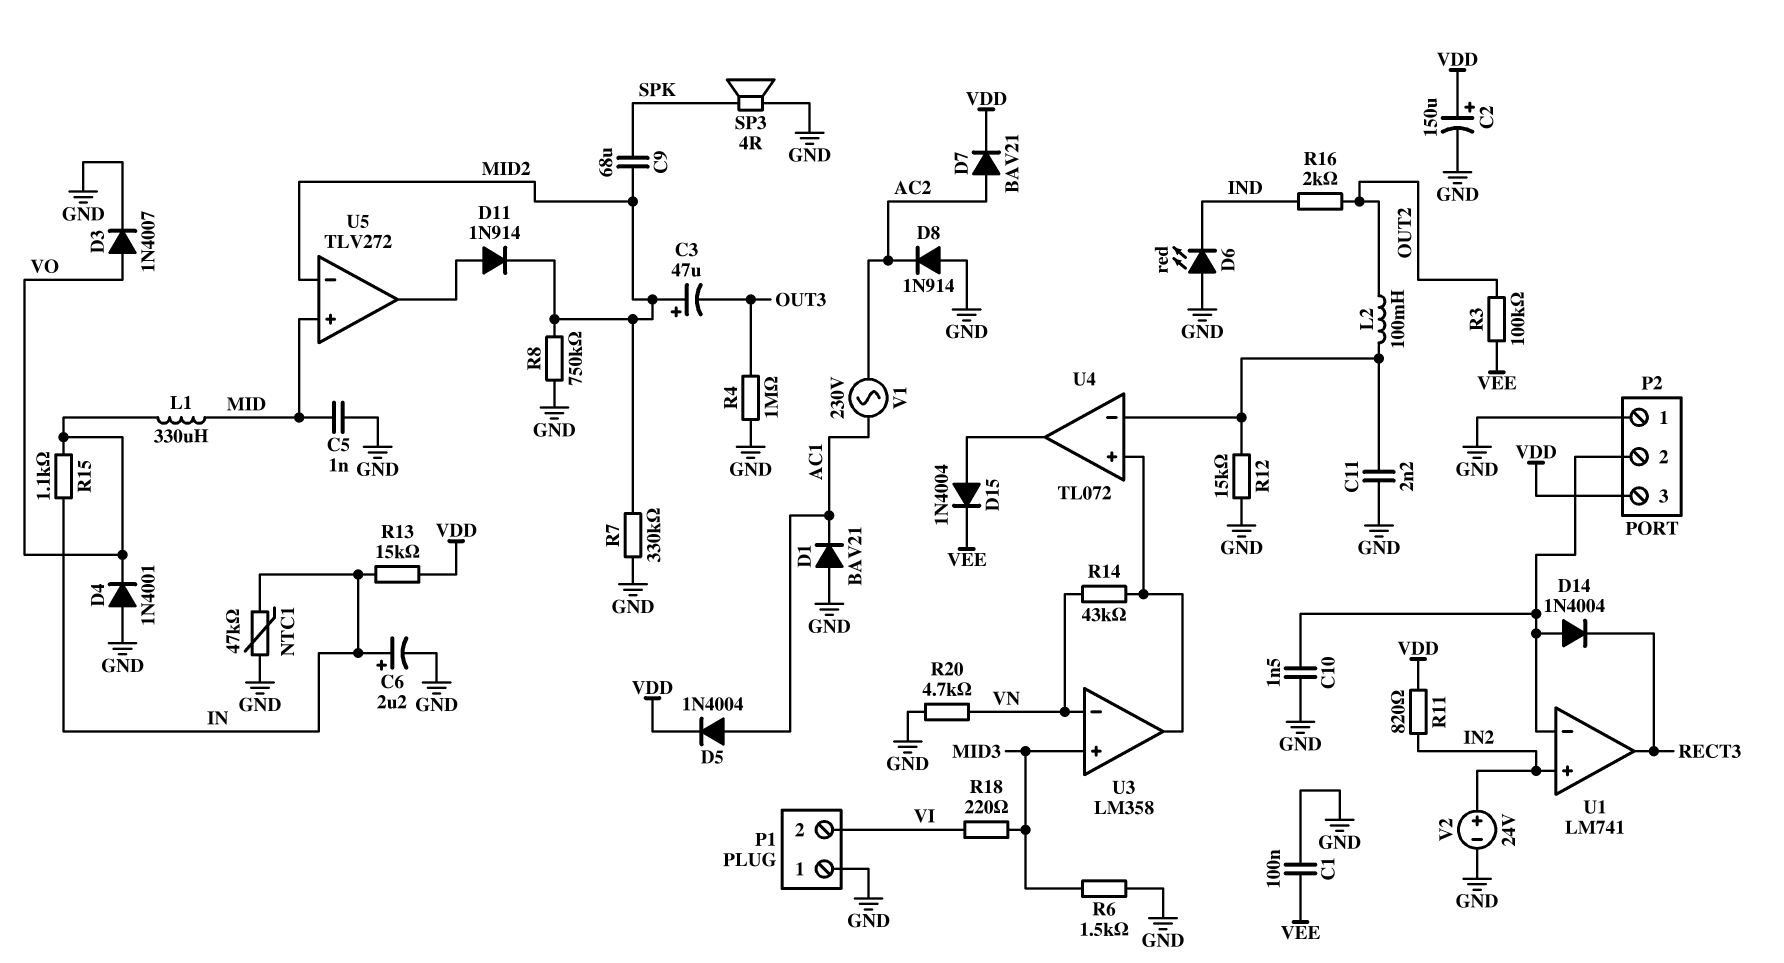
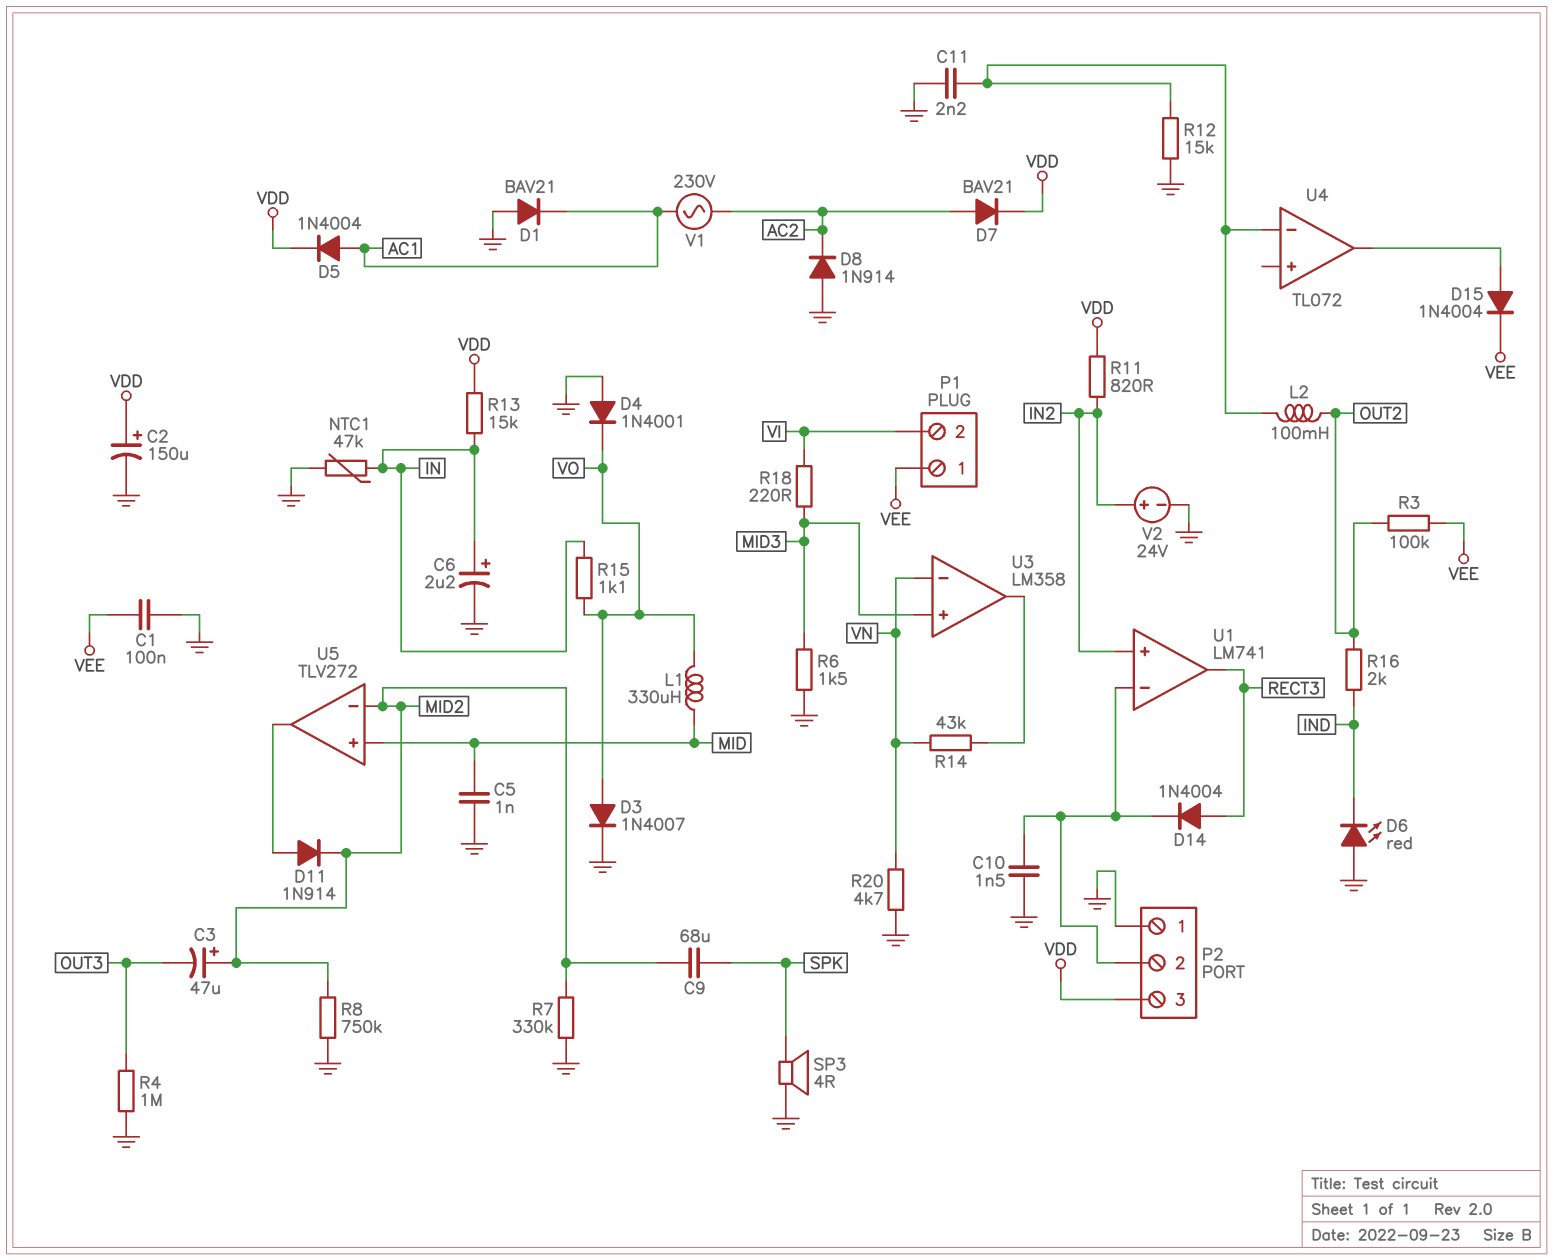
D14: diode 1N4004 (A P2/2, K RECT3) -> diode 1N4004 (A RECT3, K P2/2)
P1 pin 1: GND -> VEE
U4 pin in+: U3/out -> none

